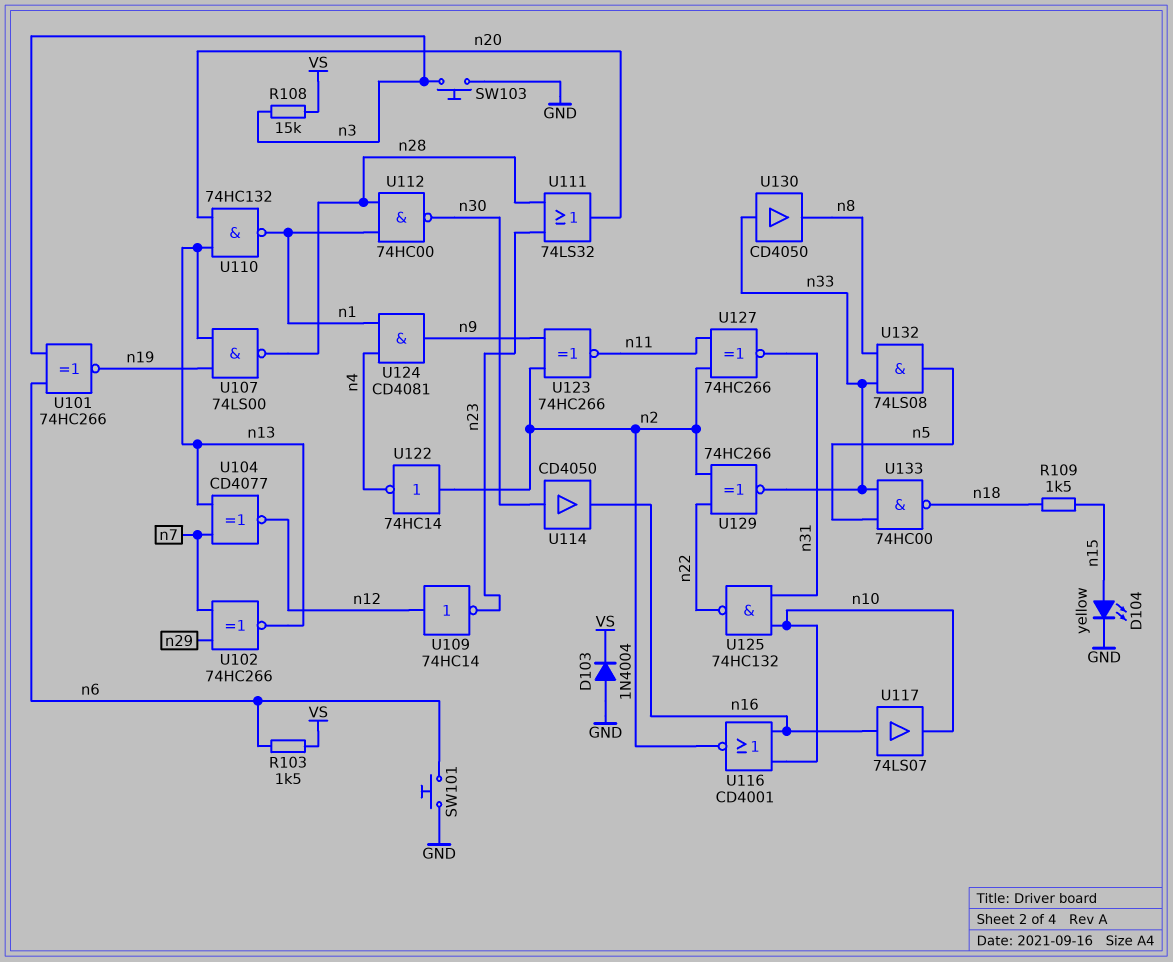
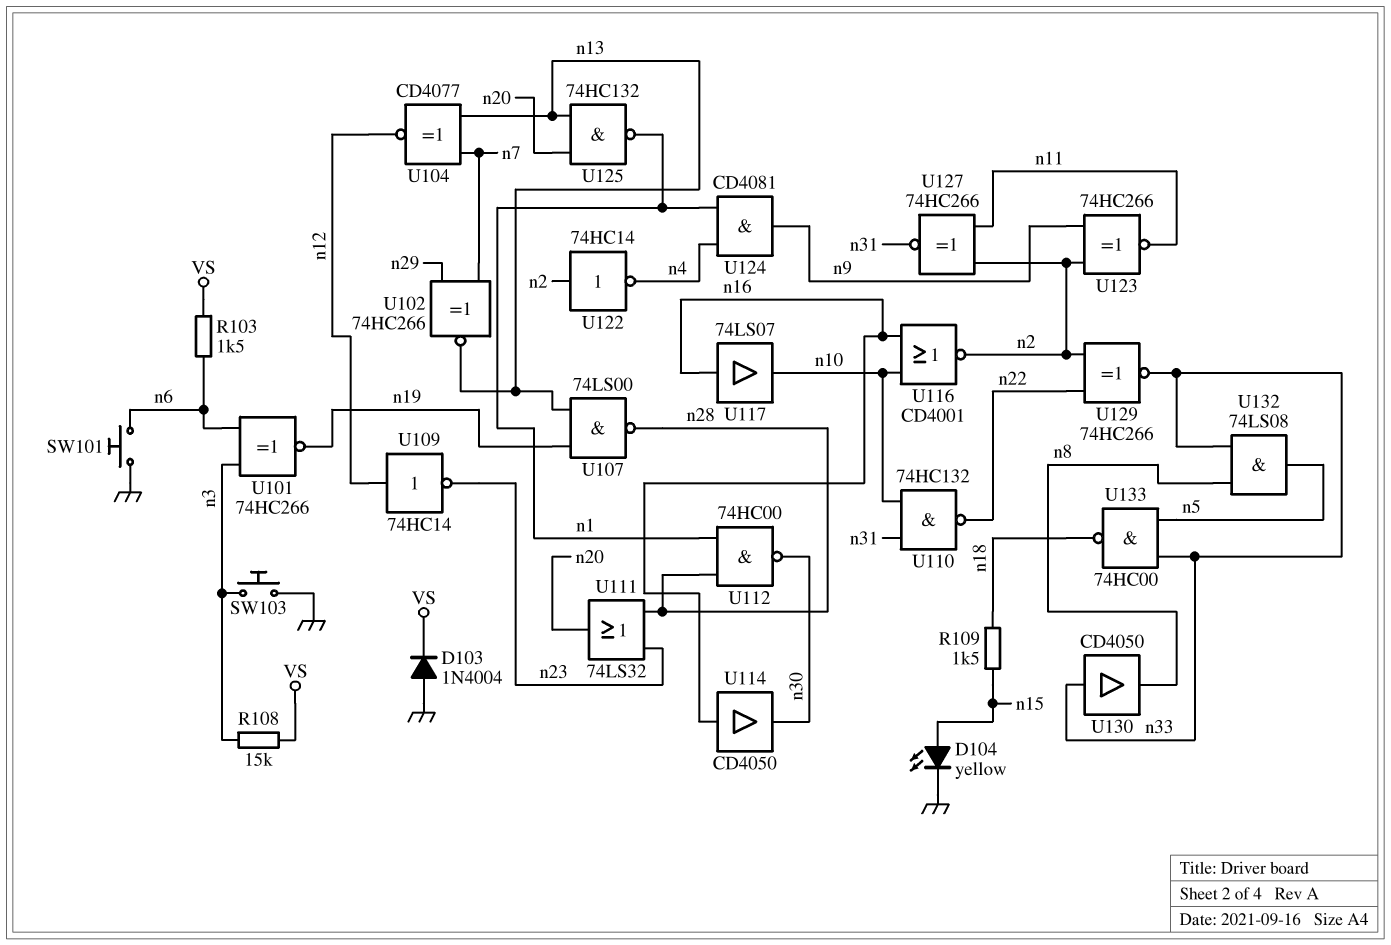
U110: NAND 74HC132 (in n13, in n20, out n1) -> NAND 74HC132 (in n10, in n31, out n22)
U114: buffer CD4050 (in n30, out n16) -> buffer CD4050 (in n16, out n30)
U125: NAND 74HC132 (in n10, in n31, out n22) -> NAND 74HC132 (in n13, in n20, out n1)

